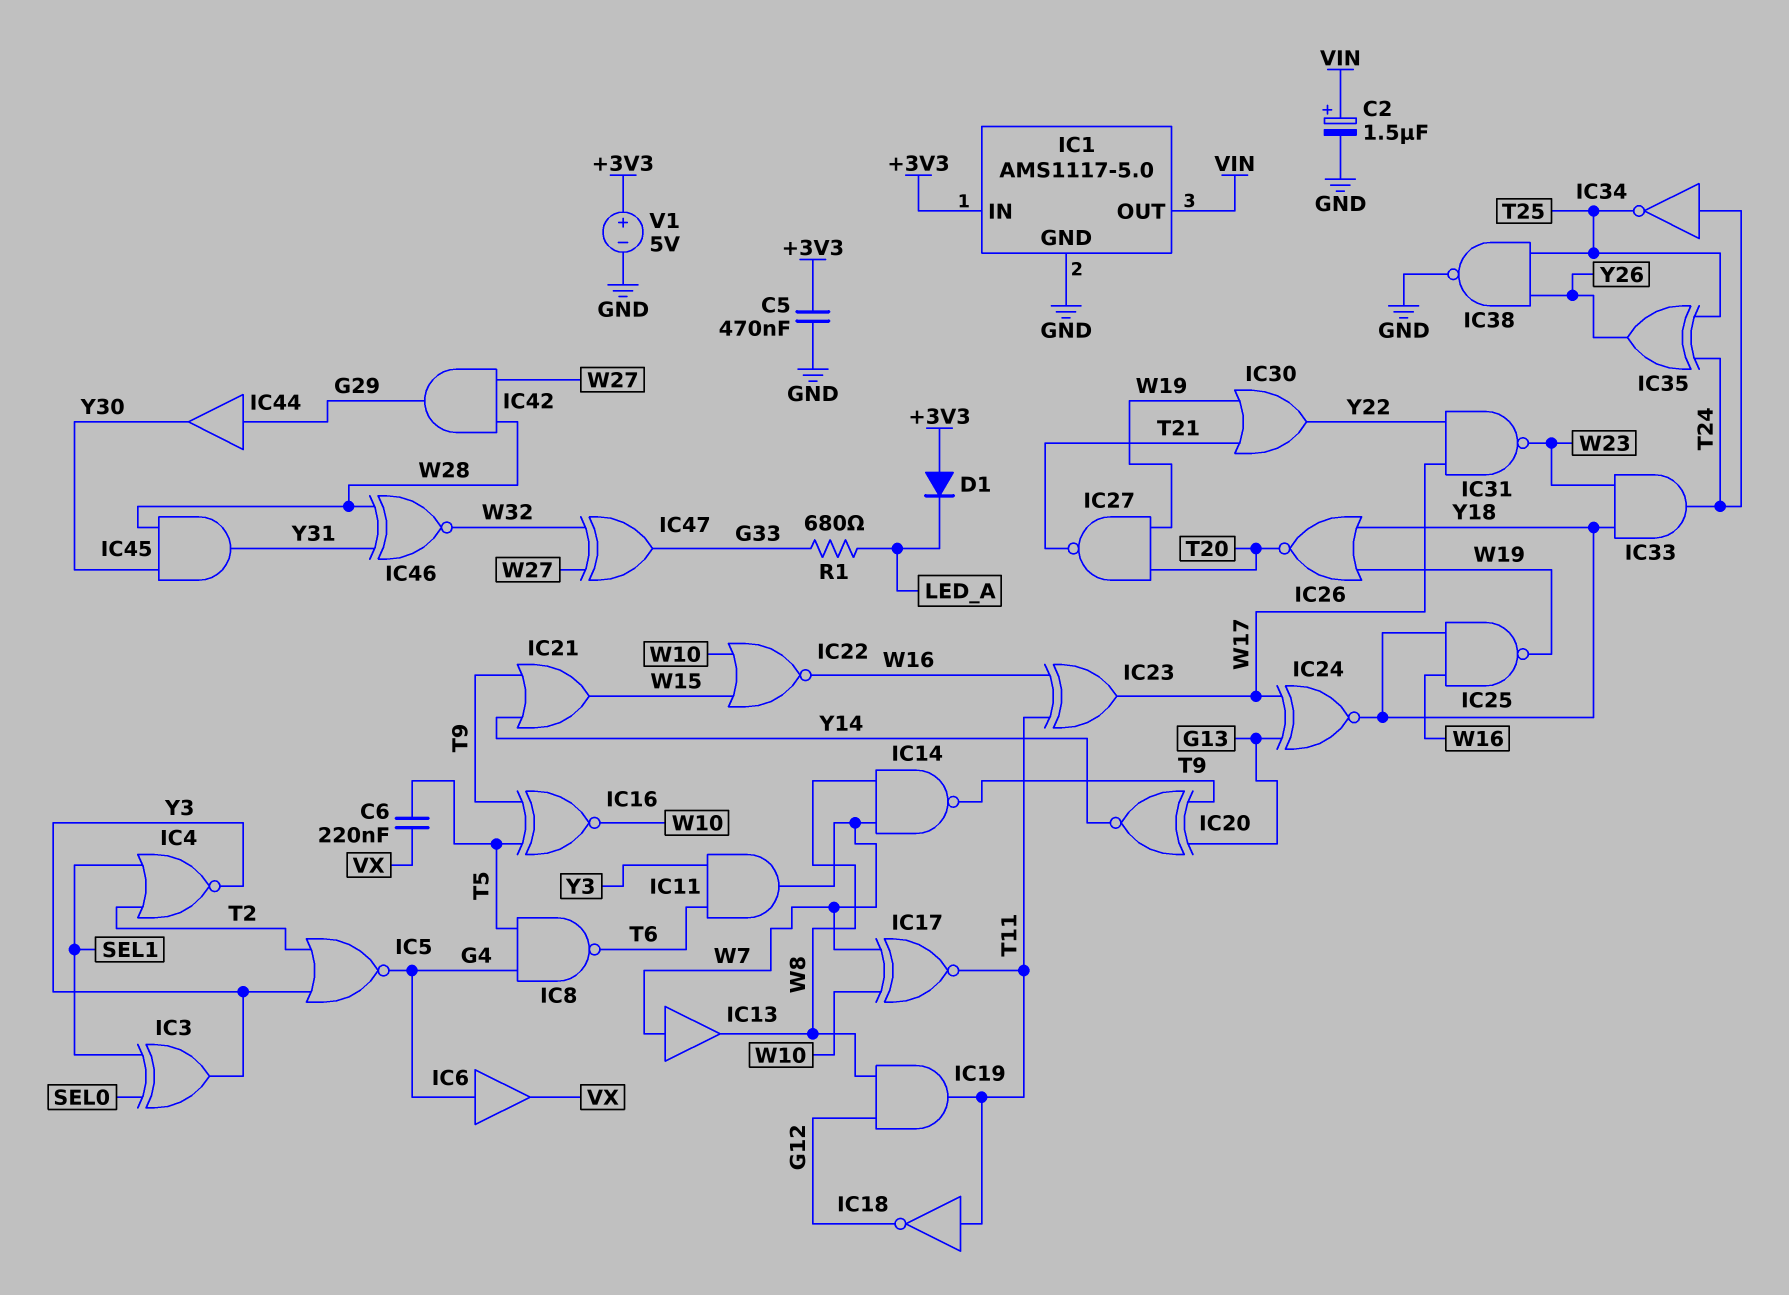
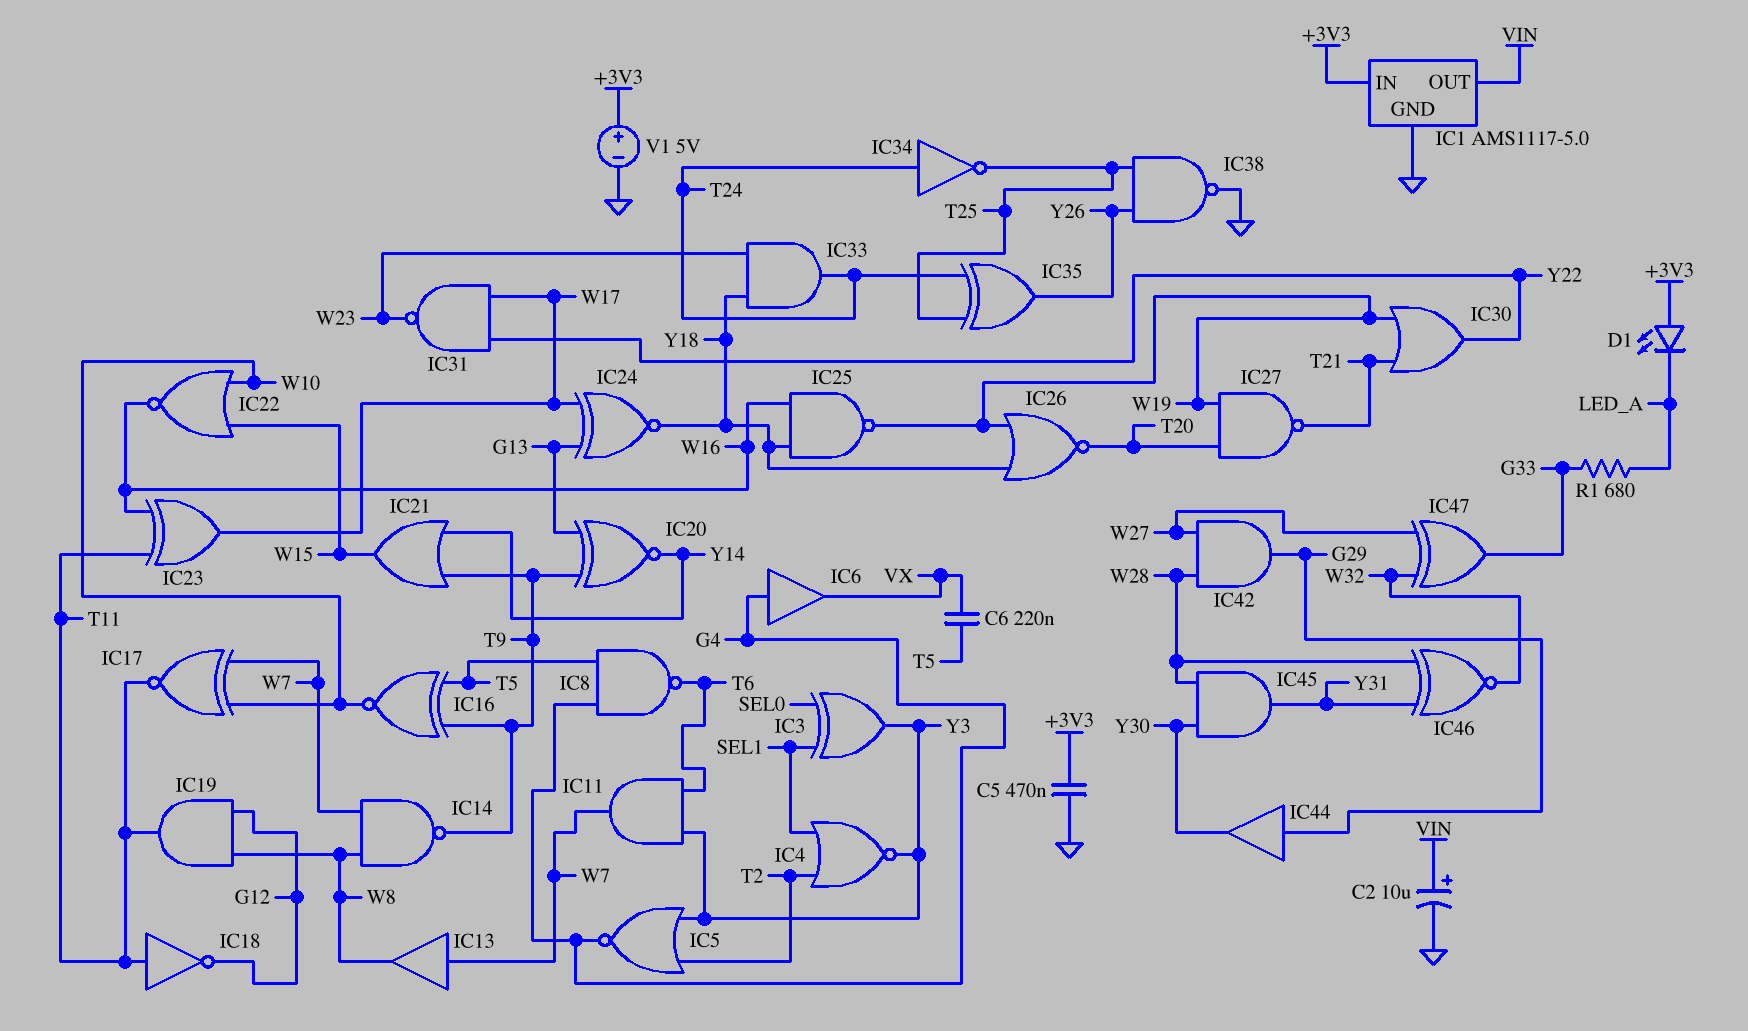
C2: 1.5uF (plus VIN, minus GND) -> 10uF (plus VIN, minus GND)
D1: diode (A +3V3, K LED_A) -> LED (A +3V3, K LED_A)

